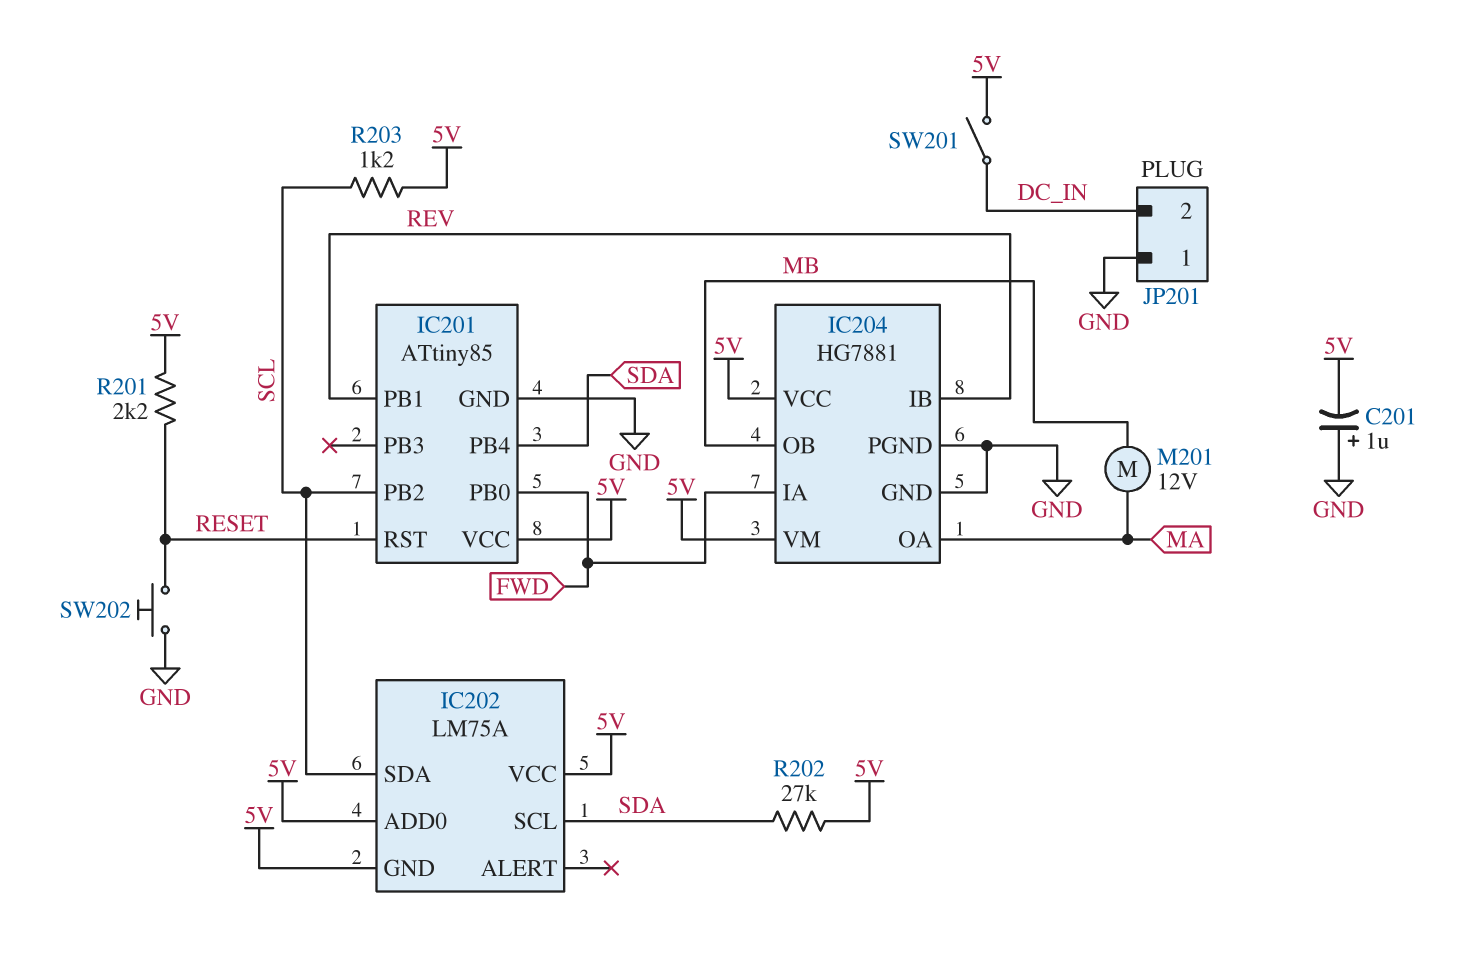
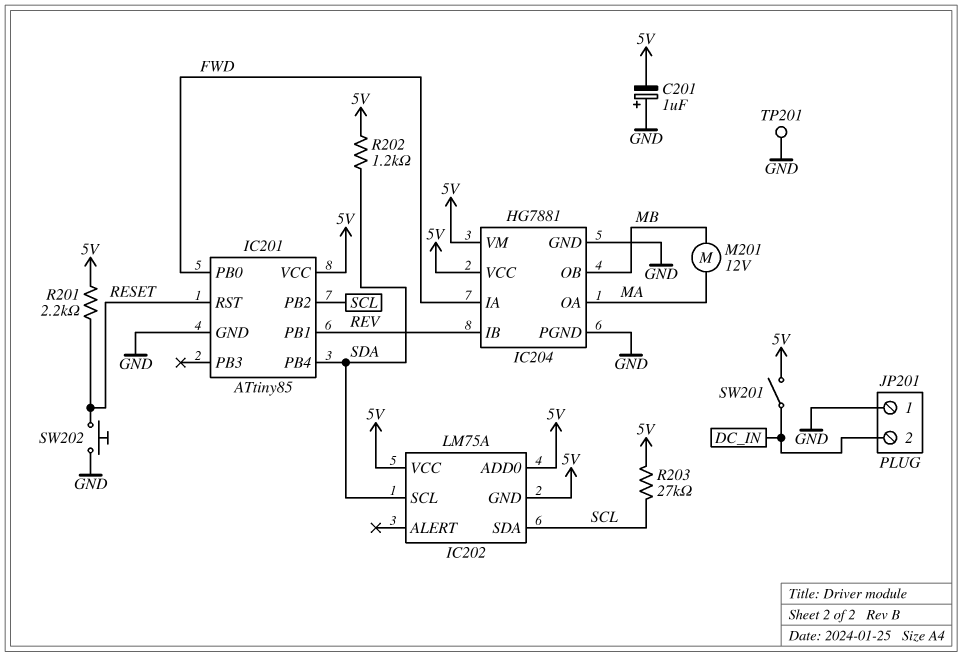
R202: 27k (5V, SDA) -> 1.2k (5V, SDA)
R203: 1.2k (5V, SCL) -> 27k (5V, SCL)
TP201: none -> test point (GND)

